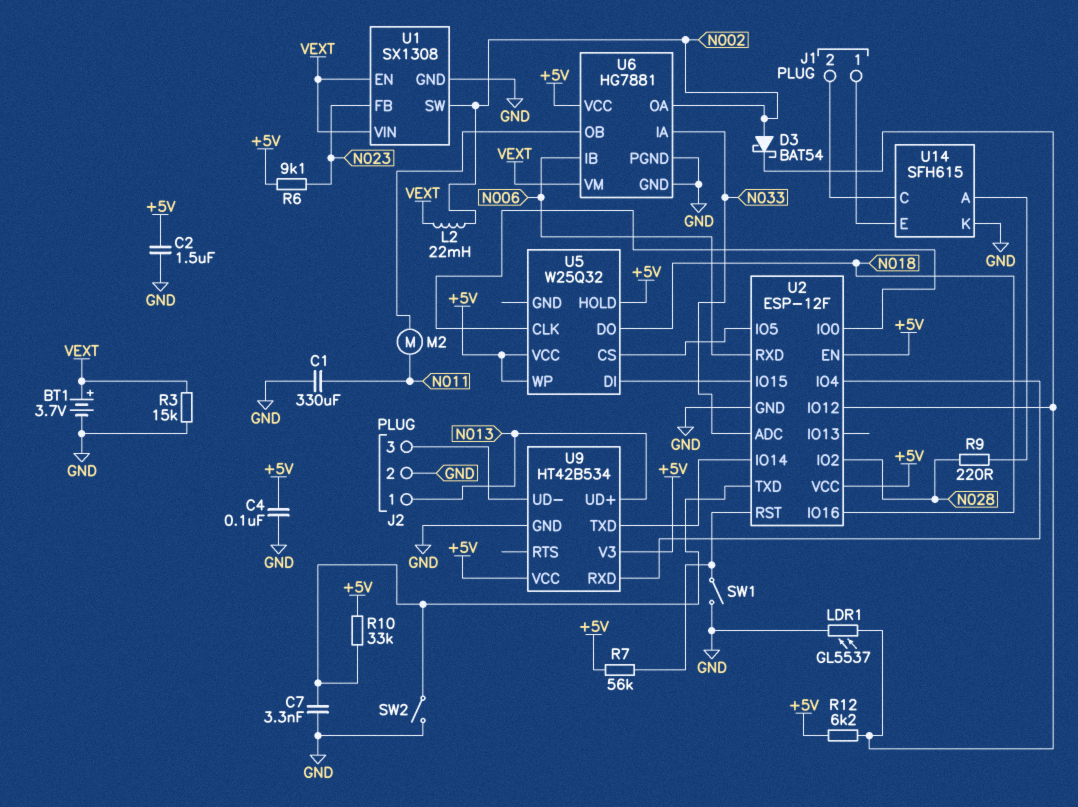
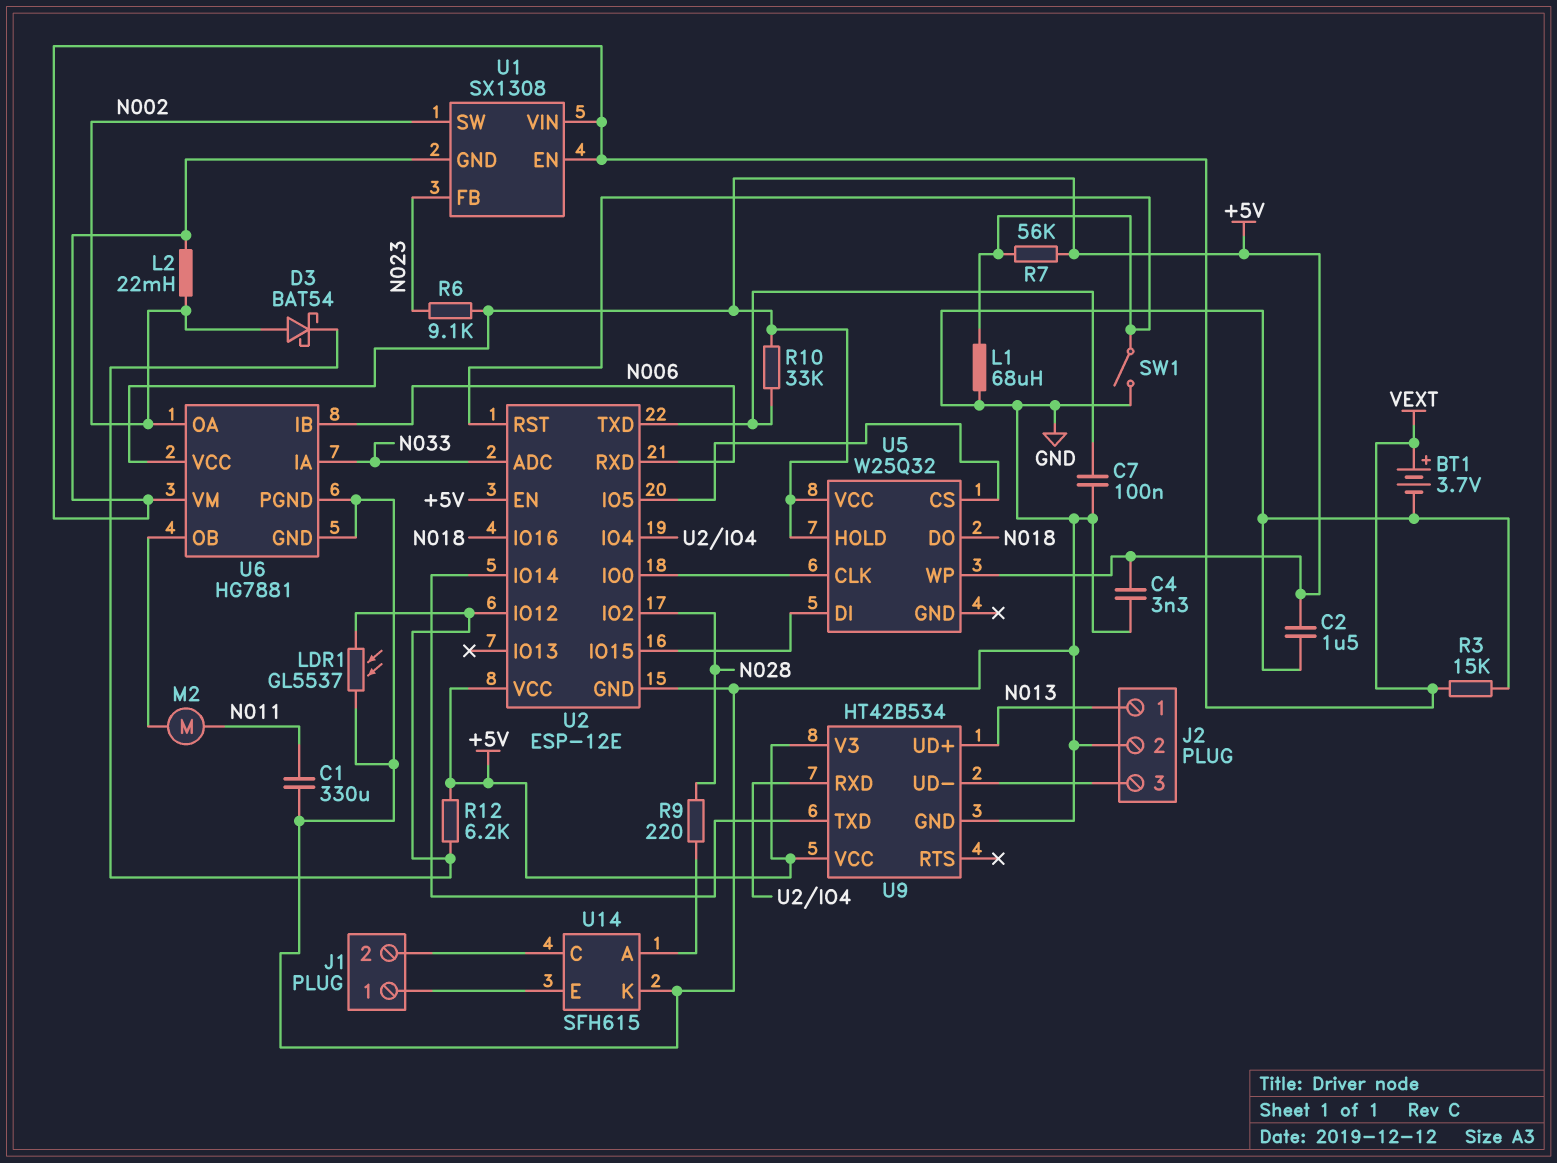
C4: 100nF (+5V, GND) -> 3.3nF (+5V, GND)
C7: 3.3nF (GND, U2/TXD) -> 100nF (GND, U2/TXD)
L1: none -> 68uH (GND, U2/RST)
SW2: switch (GND, U2/TXD) -> none
U1 pin GND: GND -> VEXT
U2: ESP-12F -> ESP-12E

